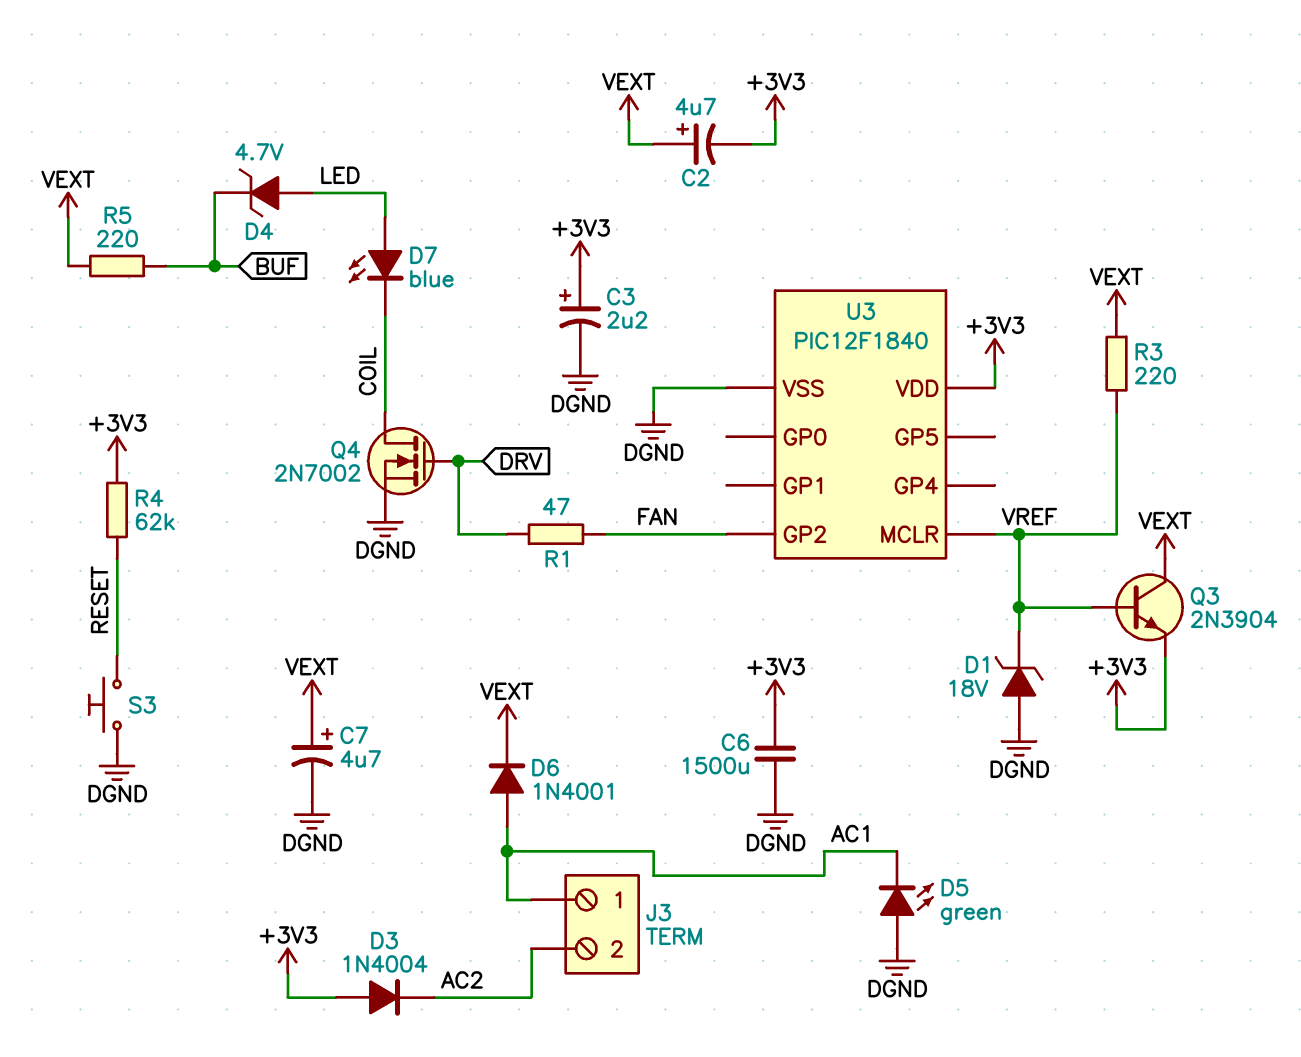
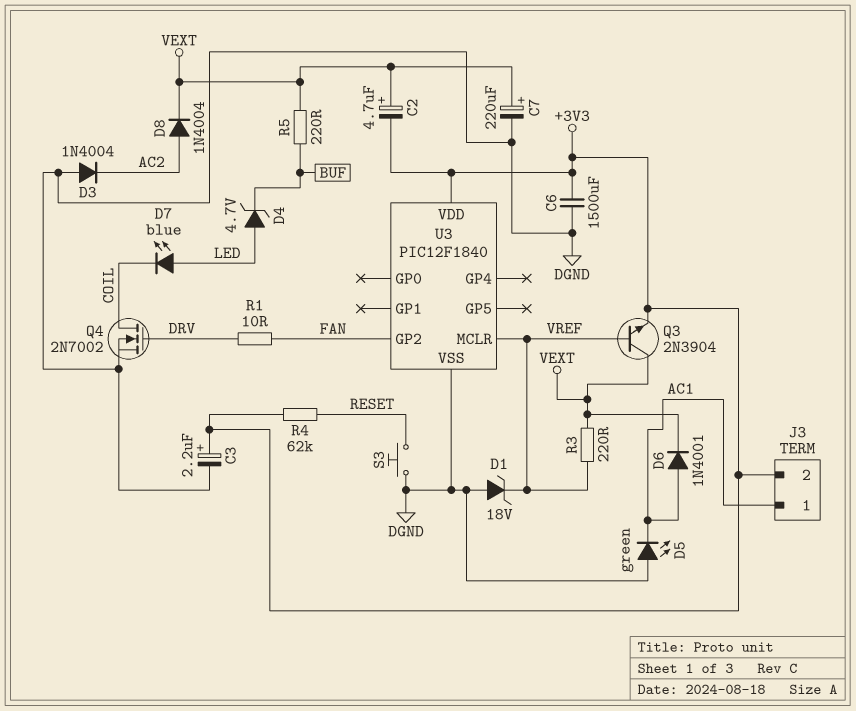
C7: 4.7uF (plus VEXT, minus DGND) -> 220uF (plus VEXT, minus DGND)
D3: diode 1N4004 (A +3V3, K AC2) -> diode 1N4004 (A DGND, K AC2)
D8: none -> diode 1N4004 (A AC2, K VEXT)
J3 pin 2: AC2 -> +3V3
R1: 47 (DRV, FAN) -> 10 (DRV, FAN)

